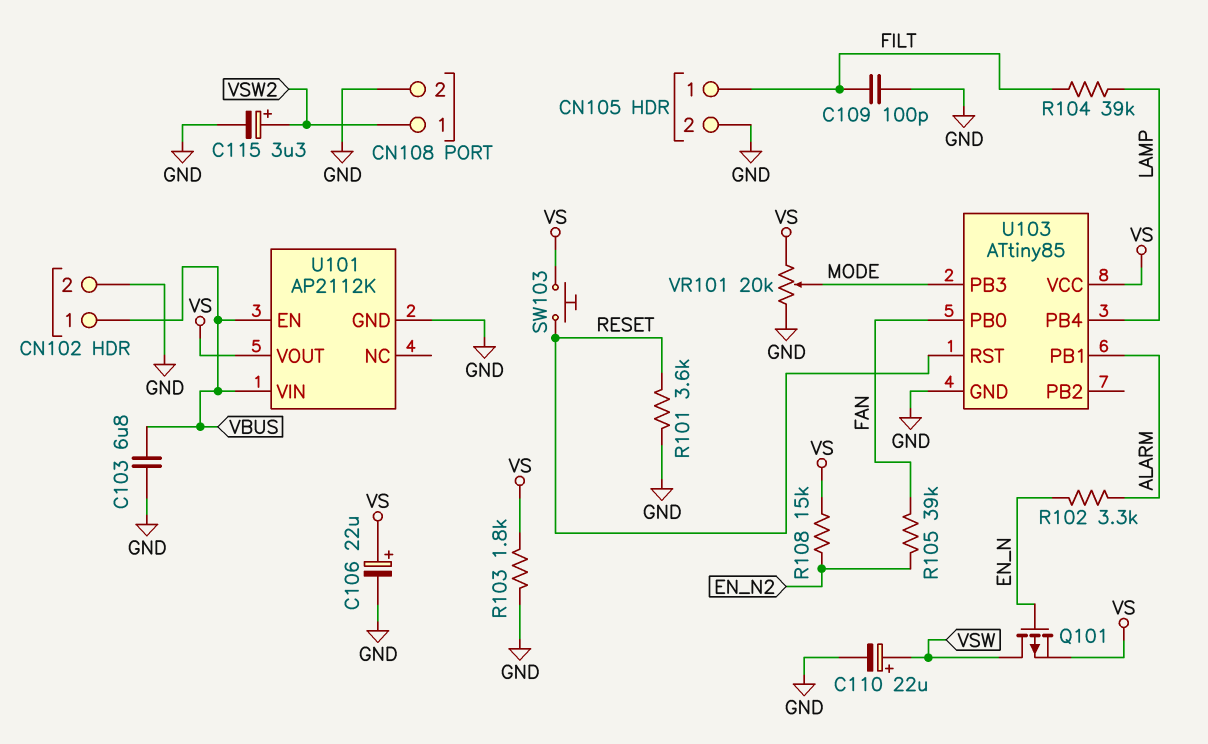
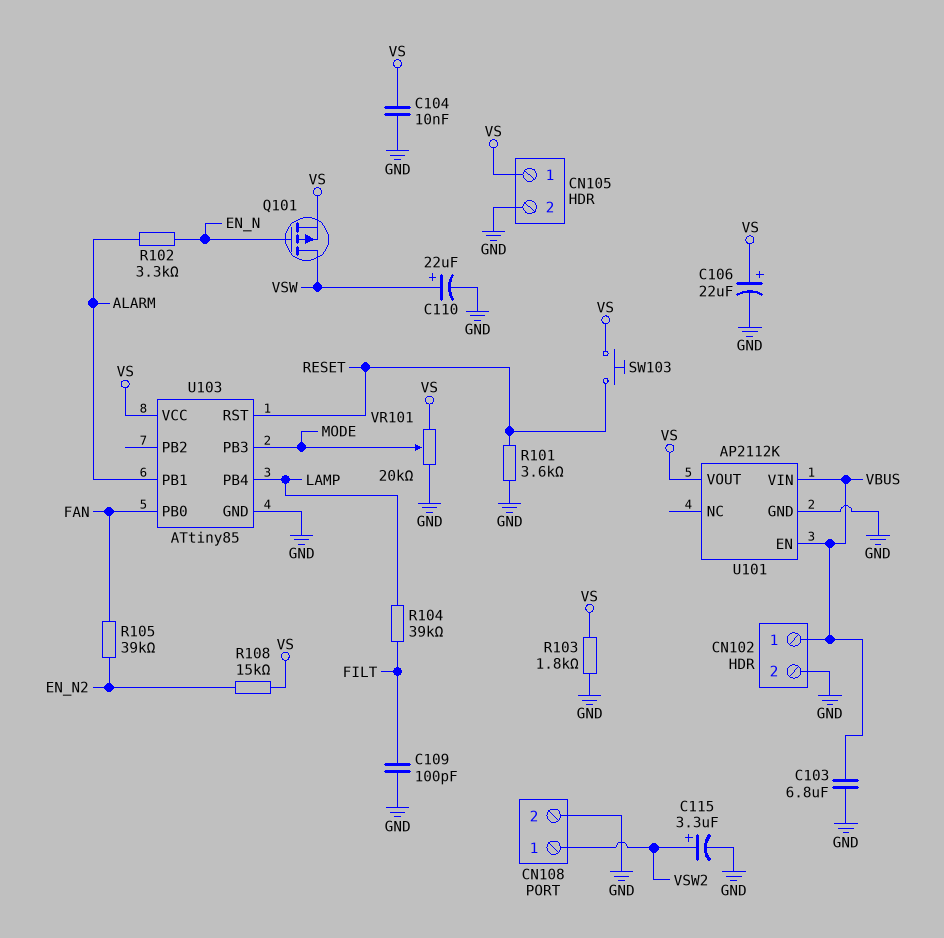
C104: none -> 10nF (GND, VS)
CN105 pin 1: FILT -> VS

